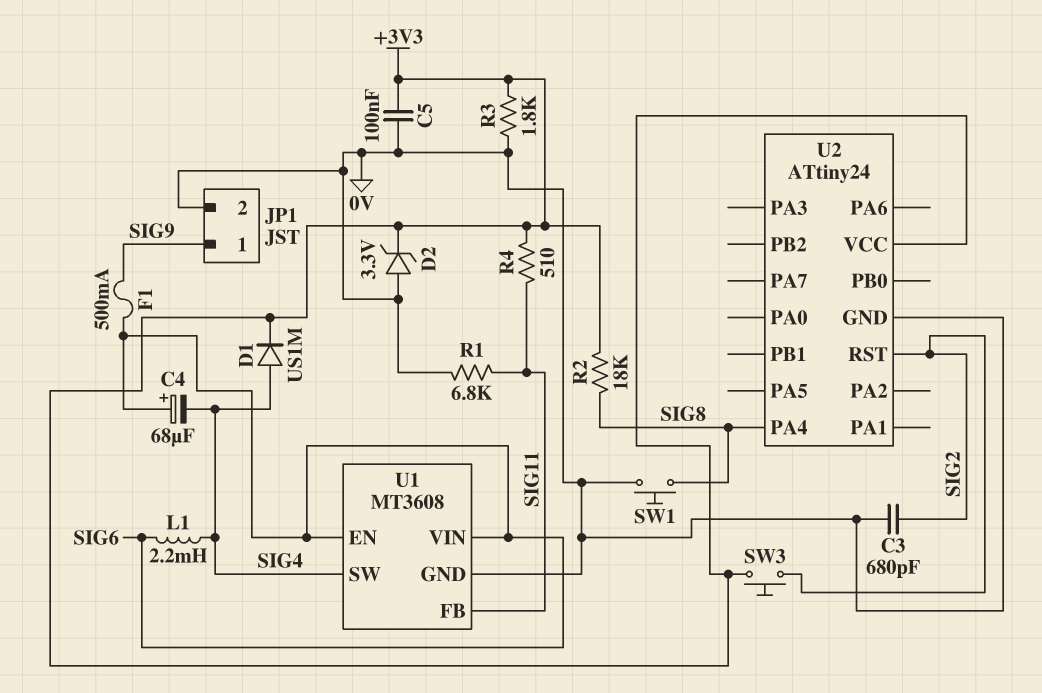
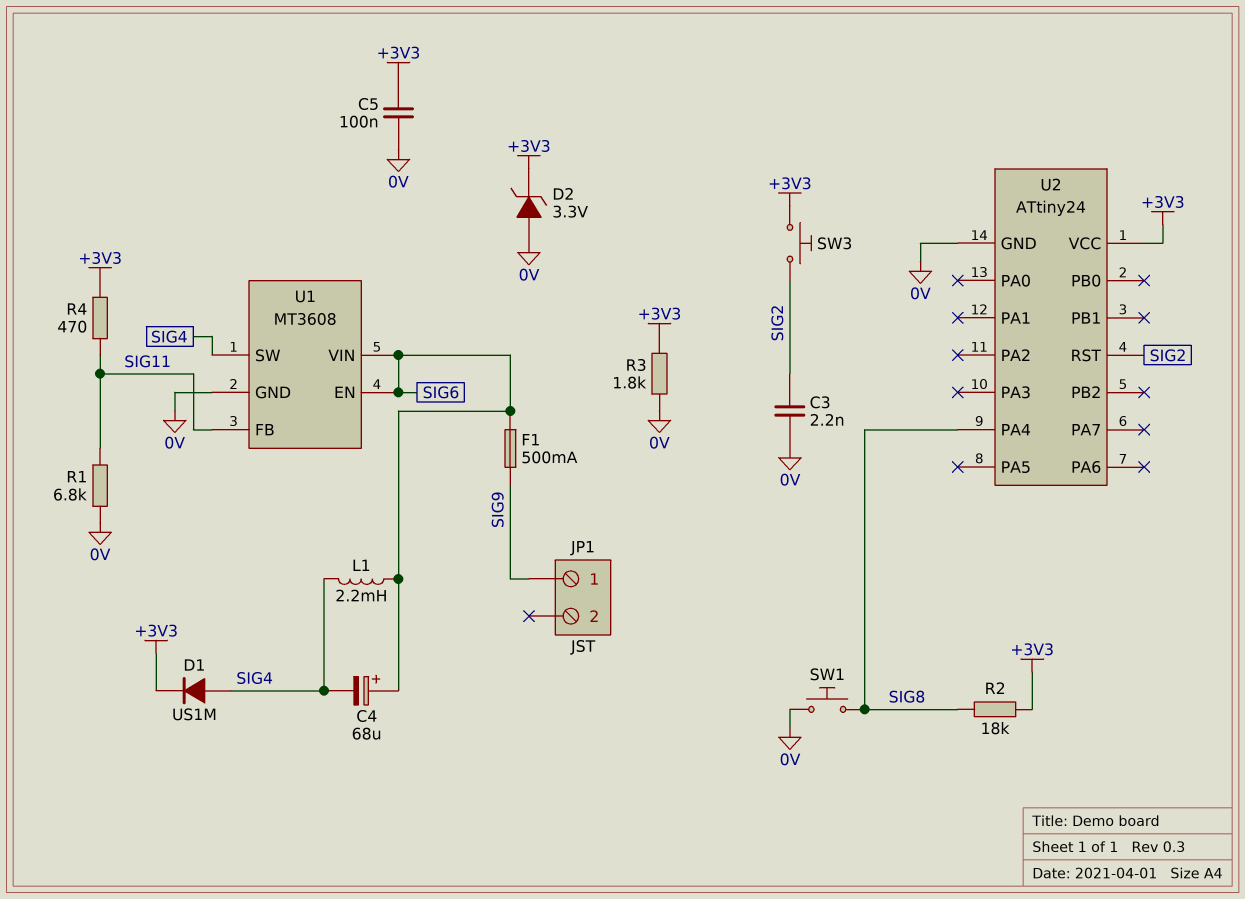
C3: 680pF (0V, SIG2) -> 2.2nF (0V, SIG2)
JP1 pin 2: 0V -> none
R4: 510 (+3V3, SIG11) -> 470 (+3V3, SIG11)

